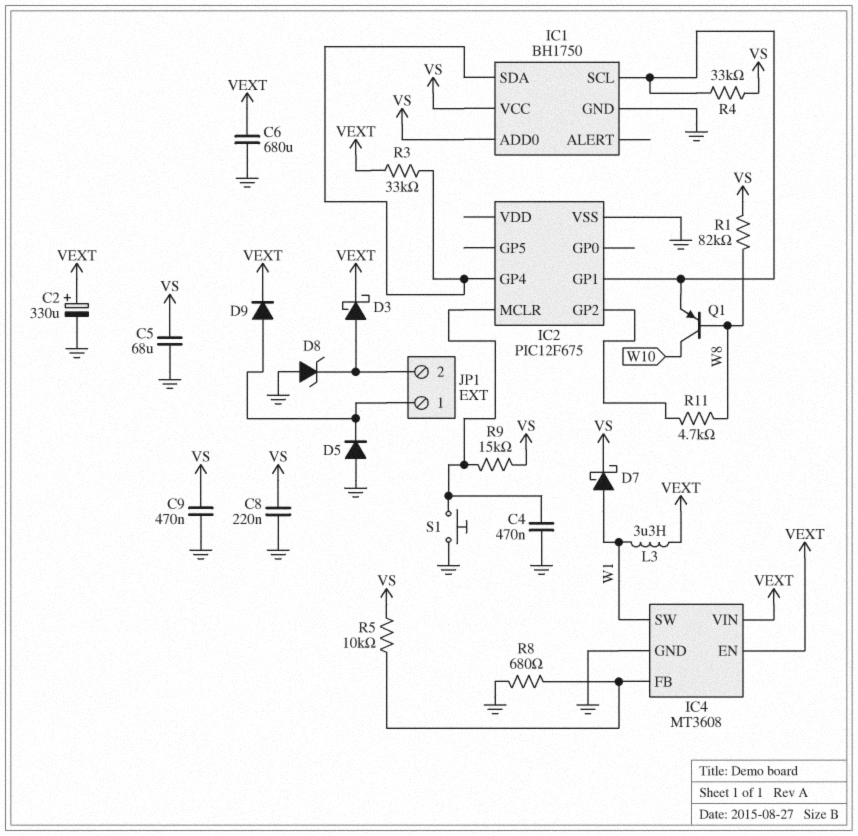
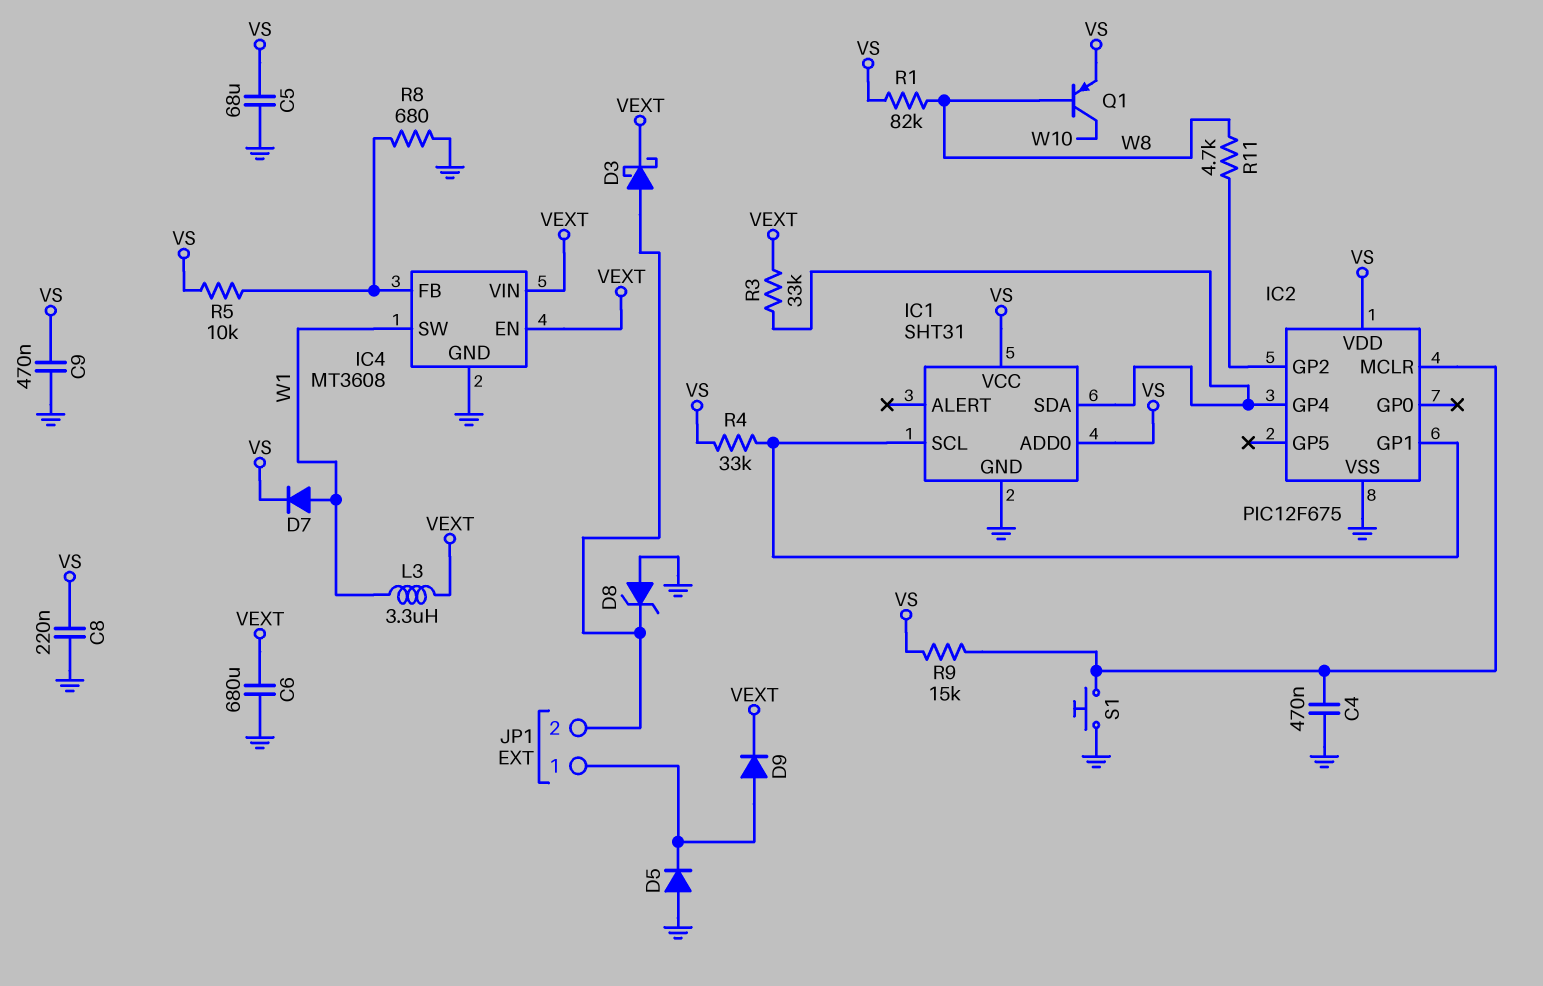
C2: 330uF (plus VEXT, minus GND) -> none
D7: schottky (A W1, K VS) -> diode (A W1, K VS)
IC1: BH1750 -> SHT31
IC2 pin VDD: none -> VS
Q1: PNP (B W8, C W10, E IC1/SCL) -> PNP (B W8, C W10, E VS)

